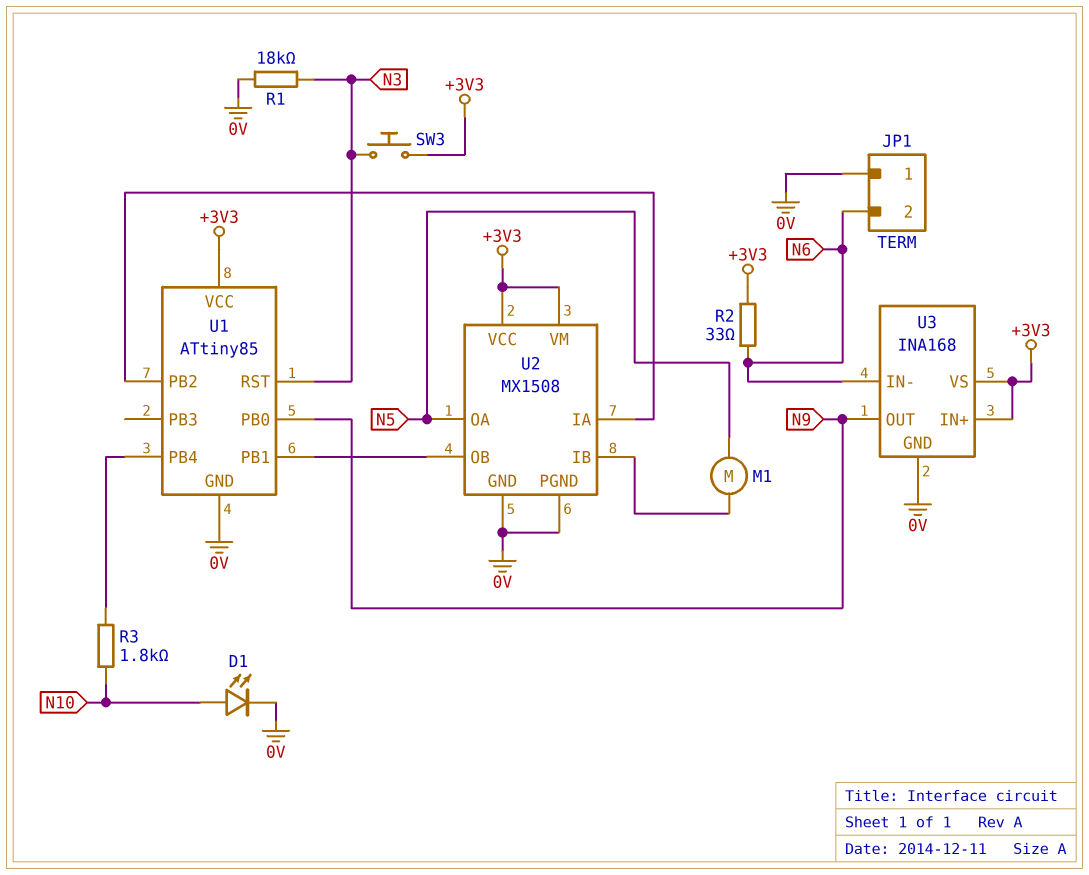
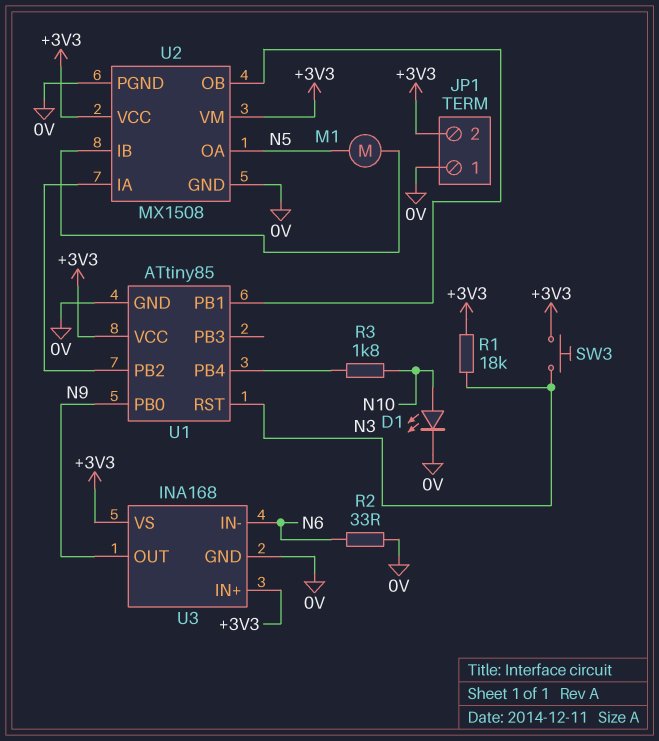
JP1 pin 2: N6 -> +3V3
R1: 18k (0V, N3) -> 18k (+3V3, N3)
R2: 33 (+3V3, N6) -> 33 (0V, N6)

